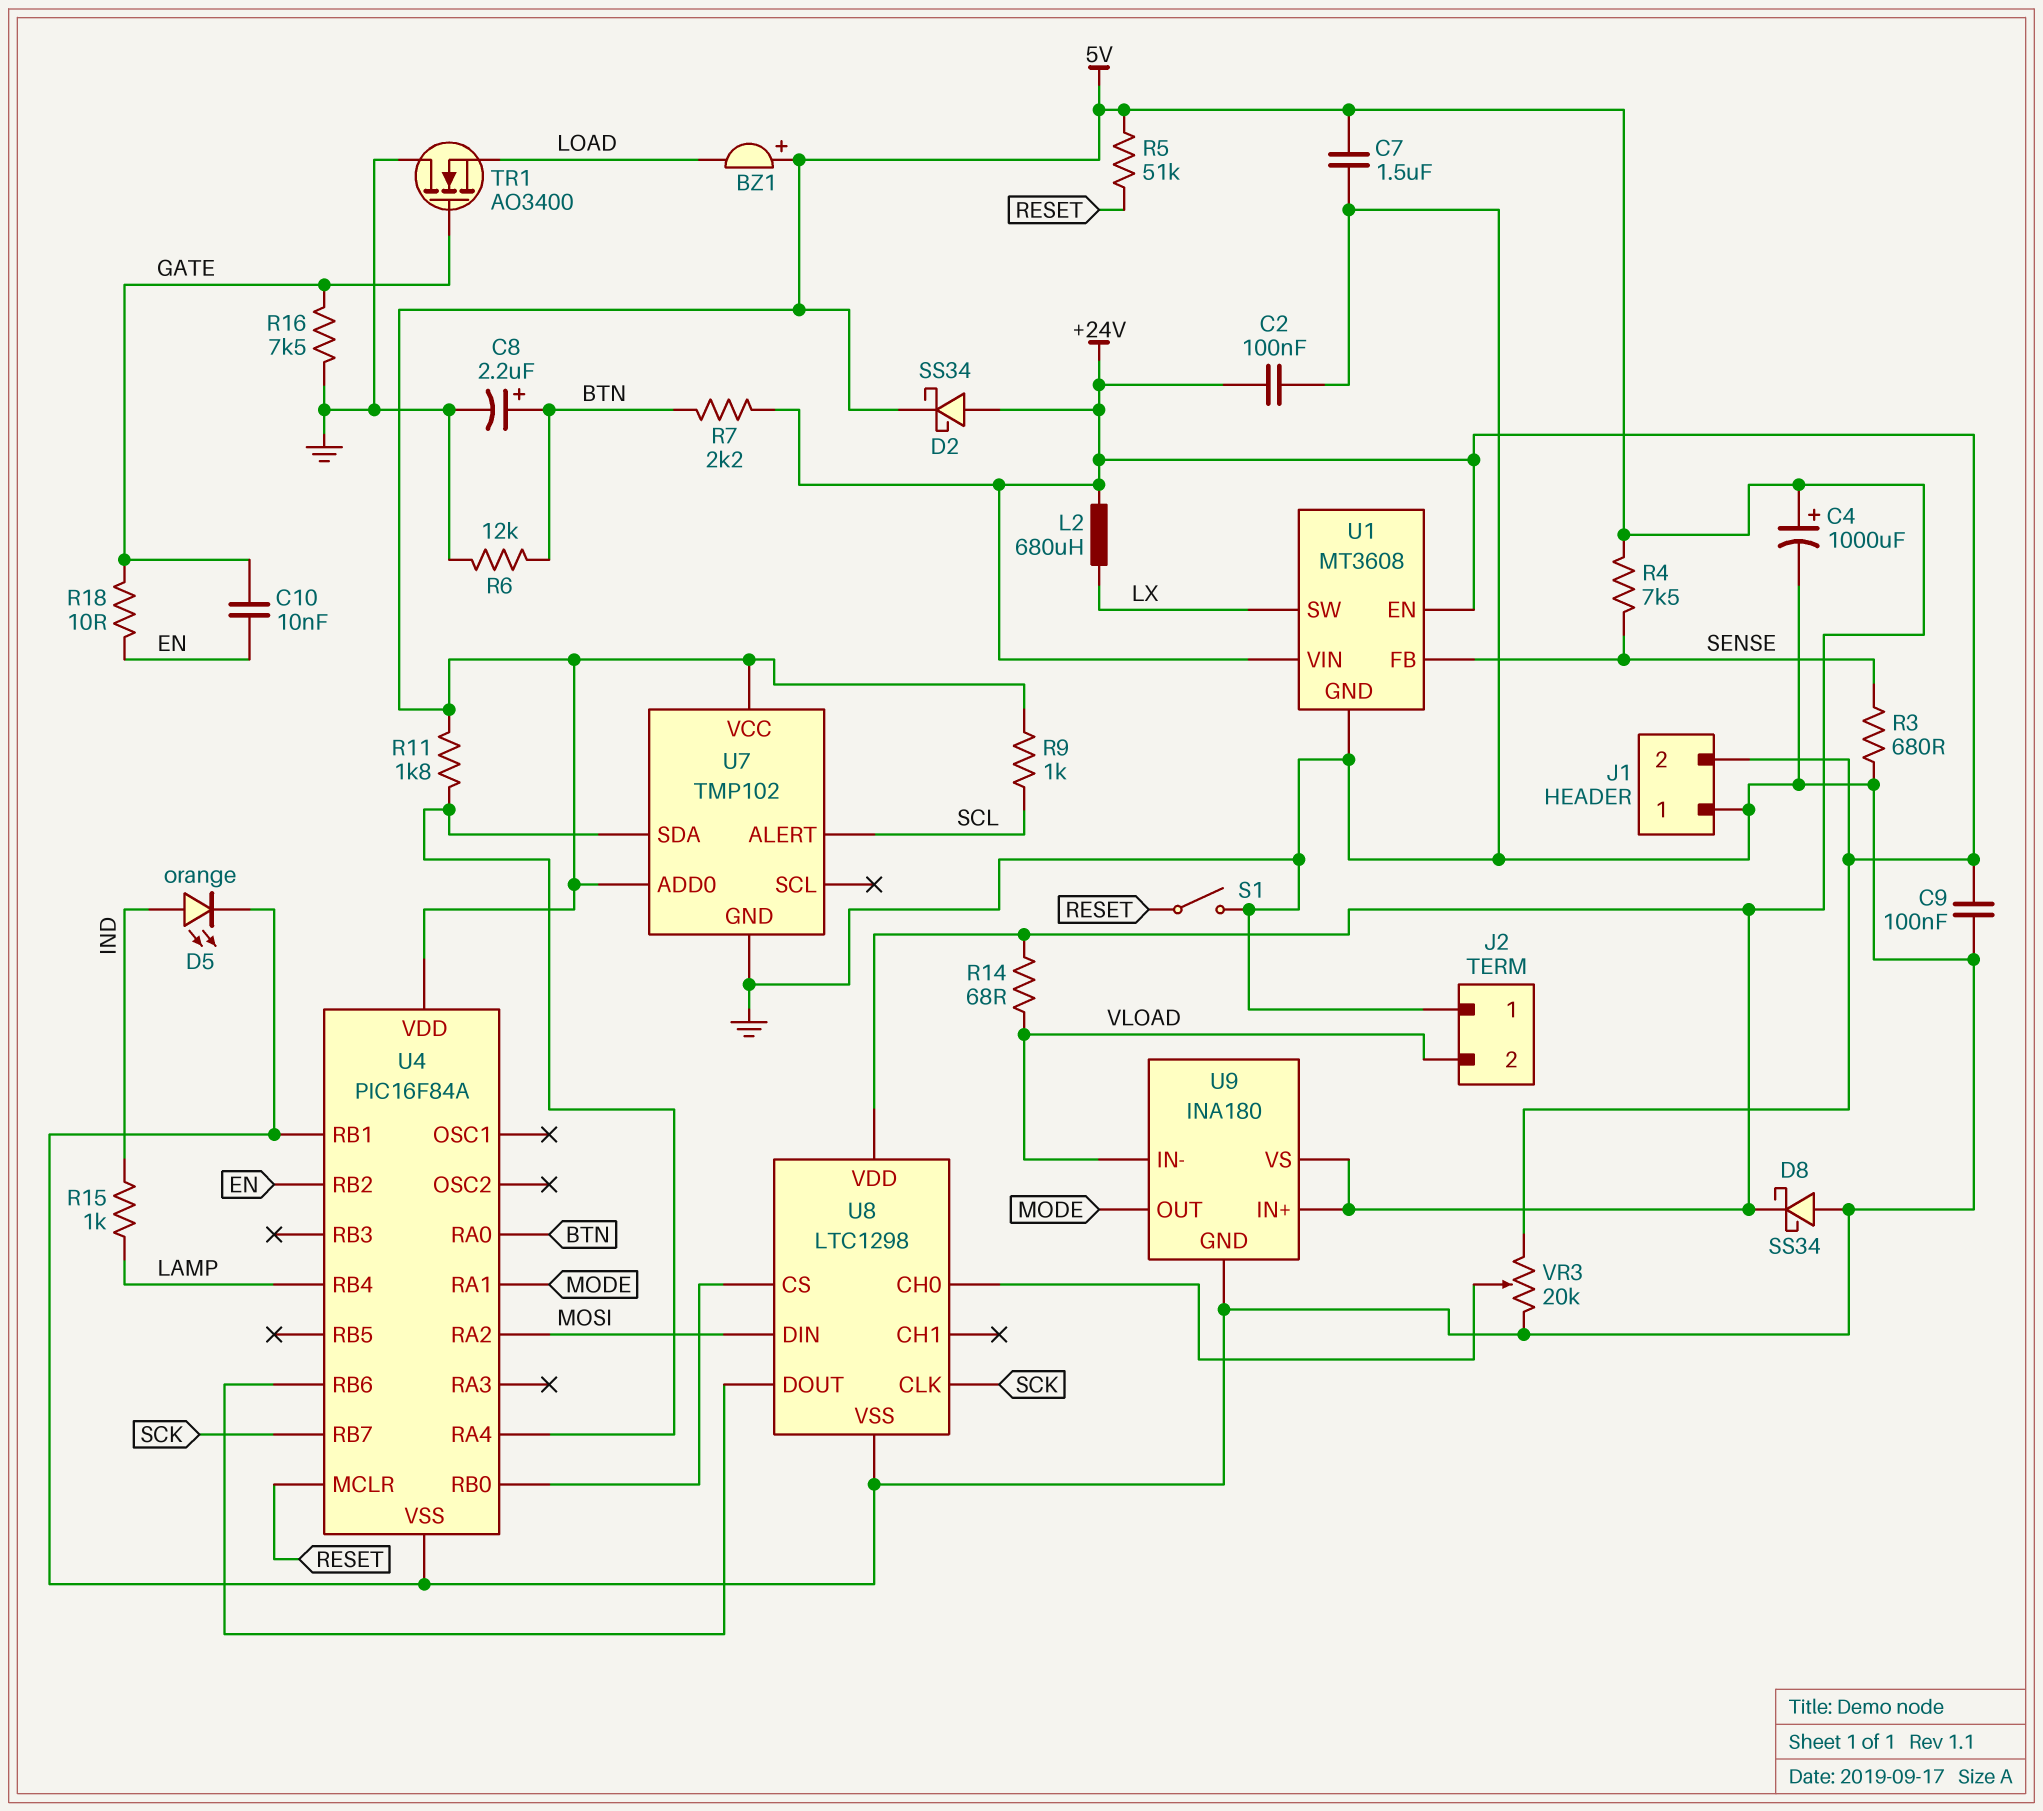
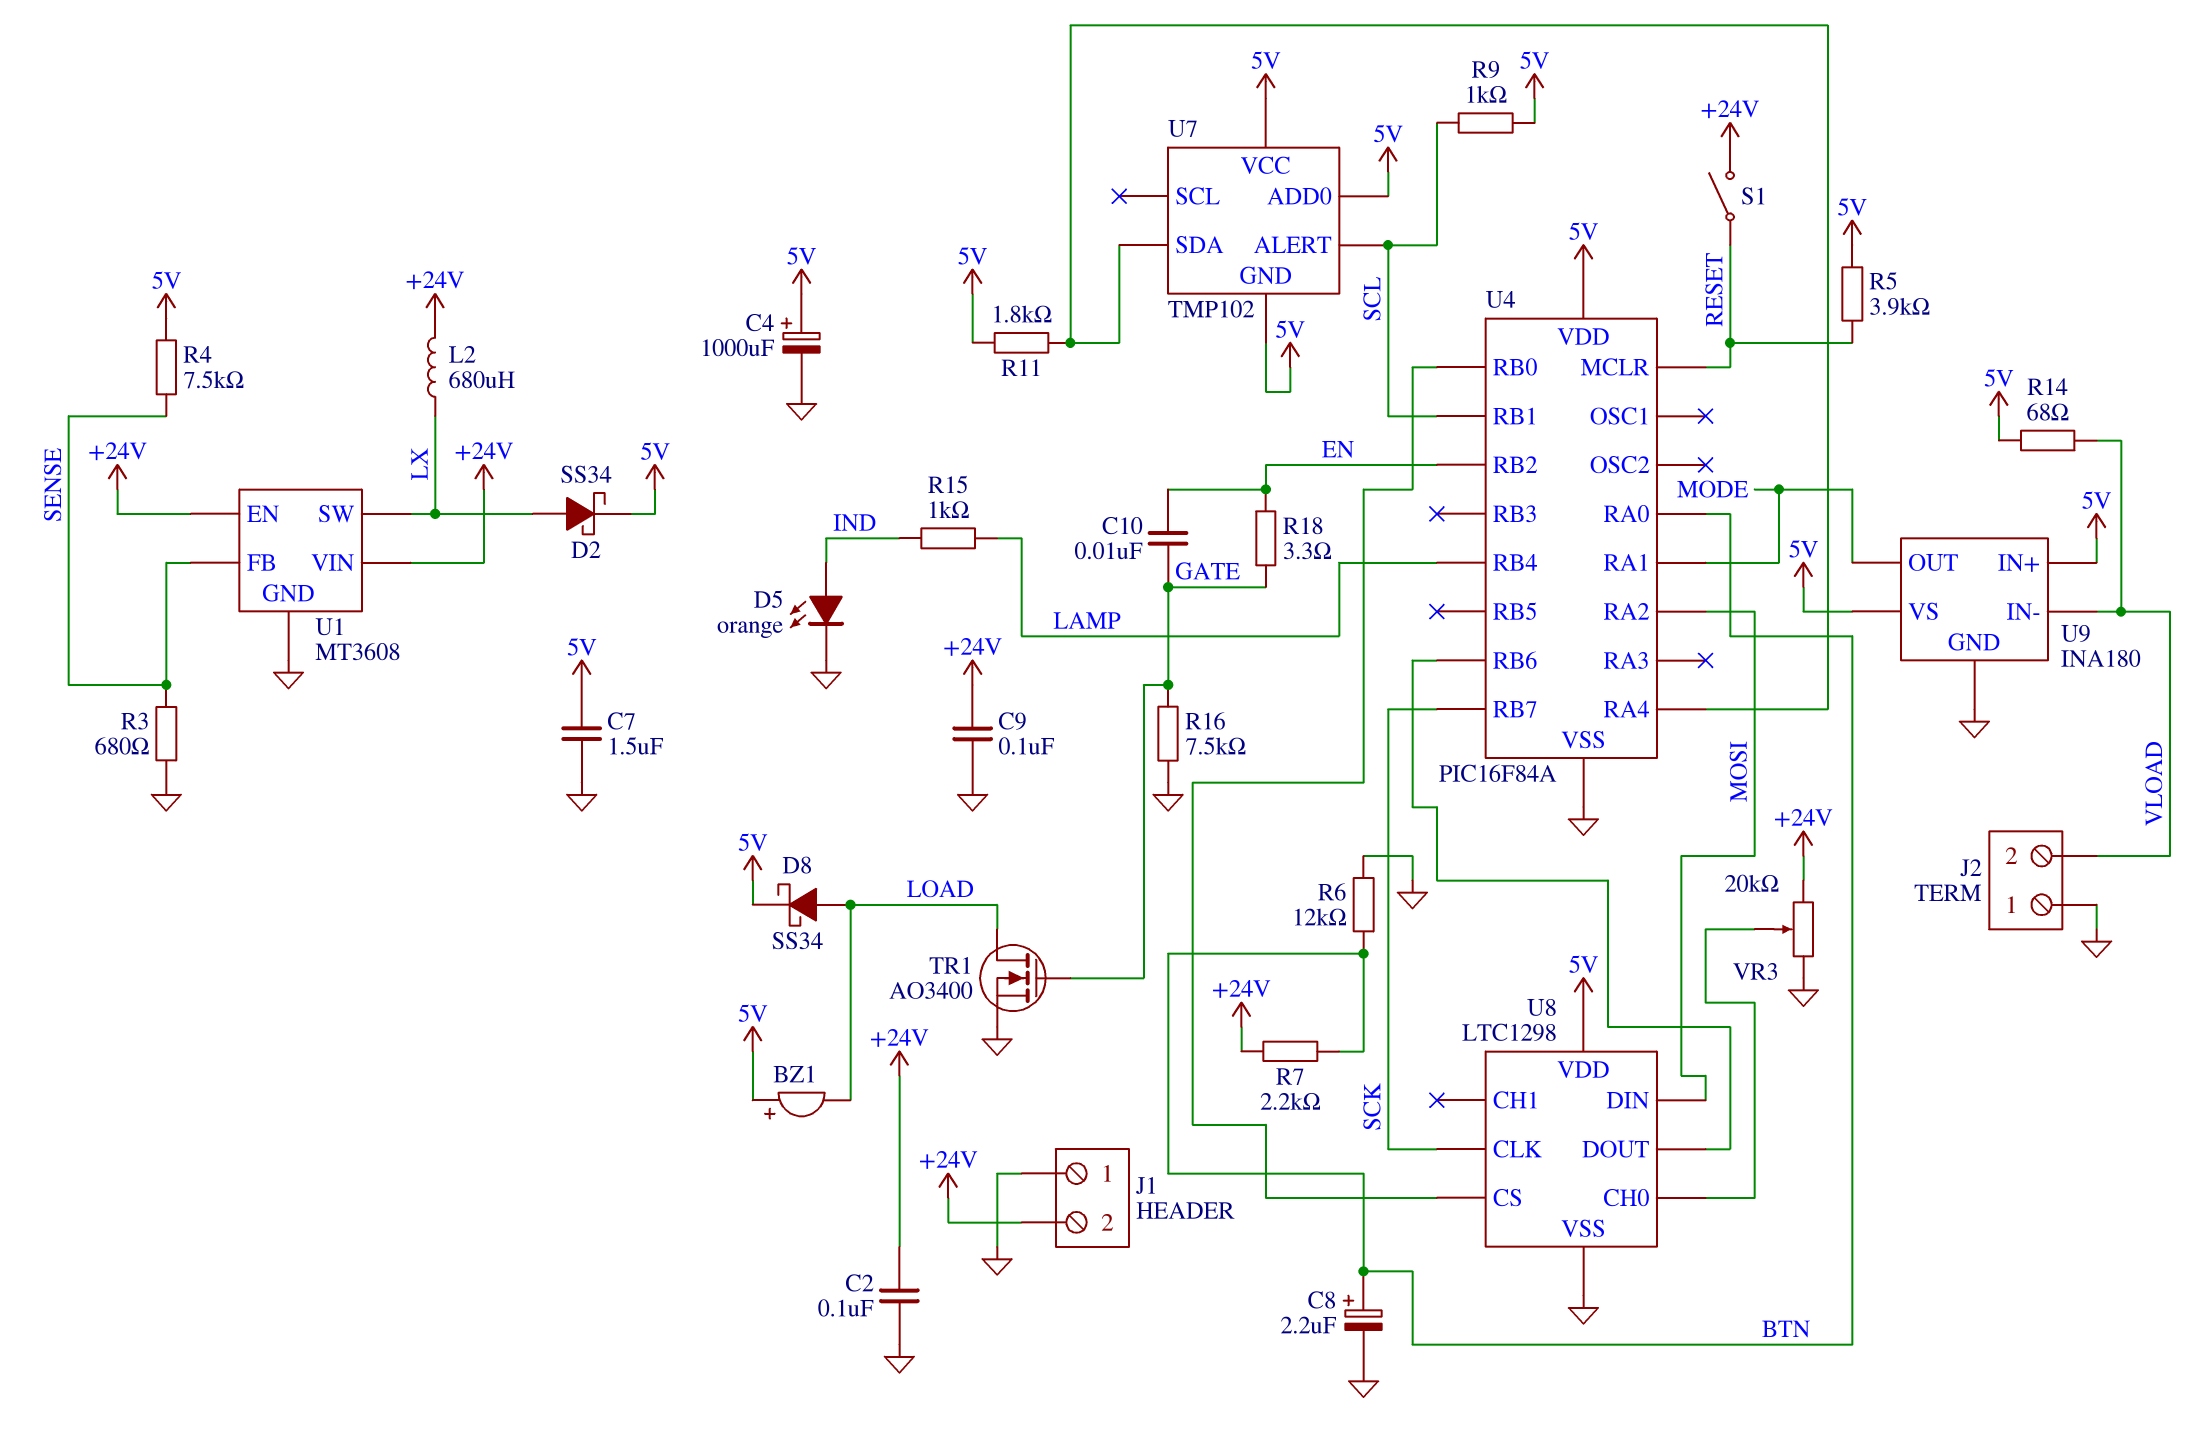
D2: schottky SS34 (A +24V, K 5V) -> schottky SS34 (A LX, K 5V)
D8: schottky SS34 (A GND, K 5V) -> schottky SS34 (A LOAD, K 5V)
R5: 51k (5V, RESET) -> 3.9k (5V, RESET)
R18: 10 (EN, GATE) -> 3.3 (EN, GATE)
S1: switch (GND, RESET) -> switch (+24V, RESET)
TR1: NMOS AO3400 (G GATE, D GND, S LOAD) -> NMOS AO3400 (G GATE, D LOAD, S GND)
U4 pin RB1: GND -> SCL
U7 pin GND: GND -> 5V

